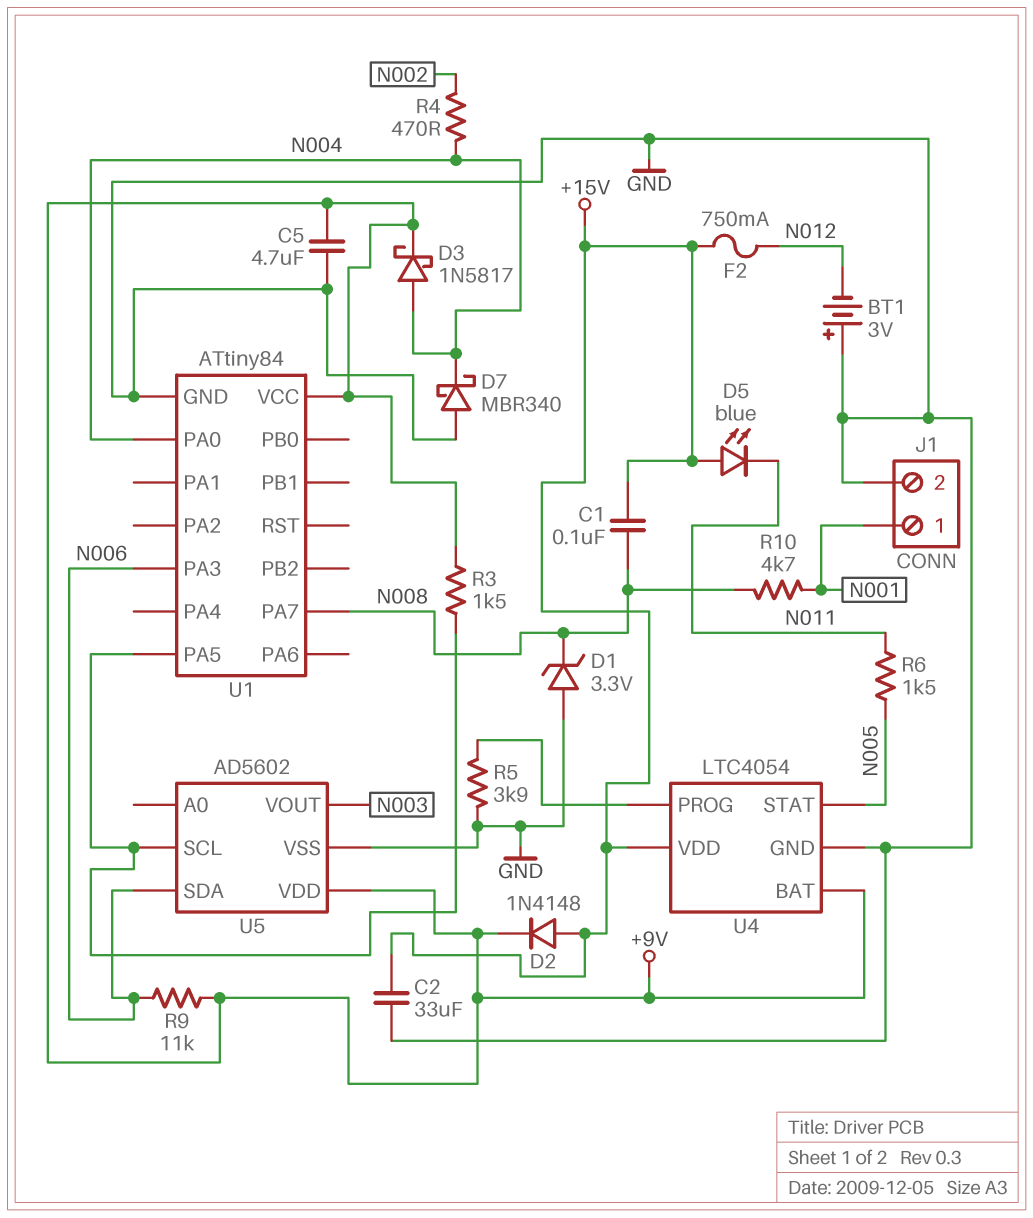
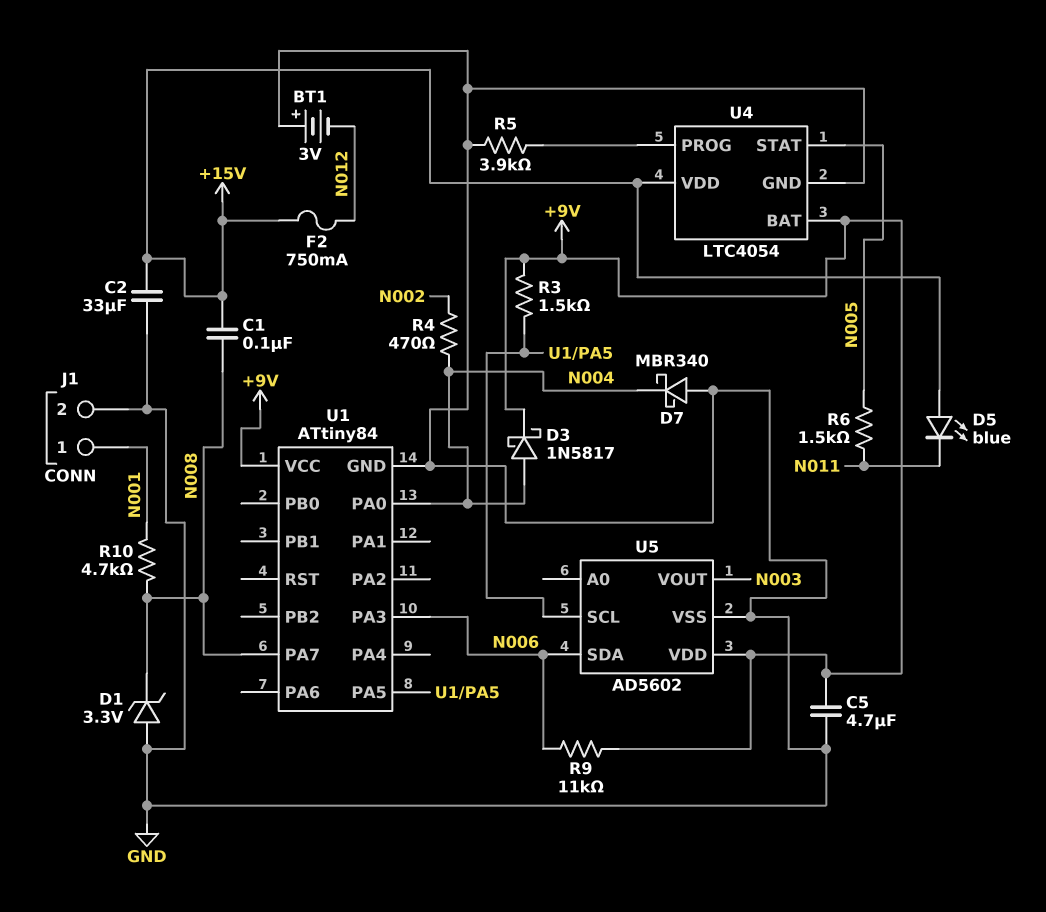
D2: diode 1N4148 (A +15V, K +9V) -> none

